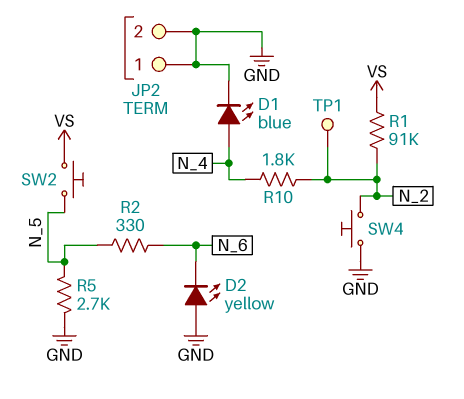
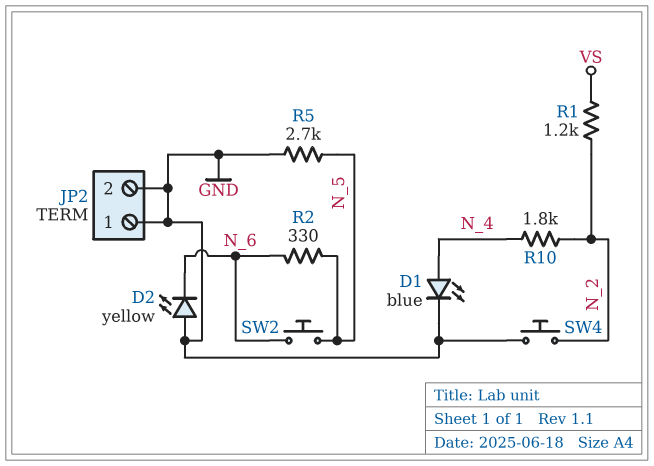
R1: 91k (N_2, VS) -> 1.2k (N_2, VS)
SW2: button (N_5, VS) -> button (N_5, N_6)
TP1: test point (N_2) -> none

